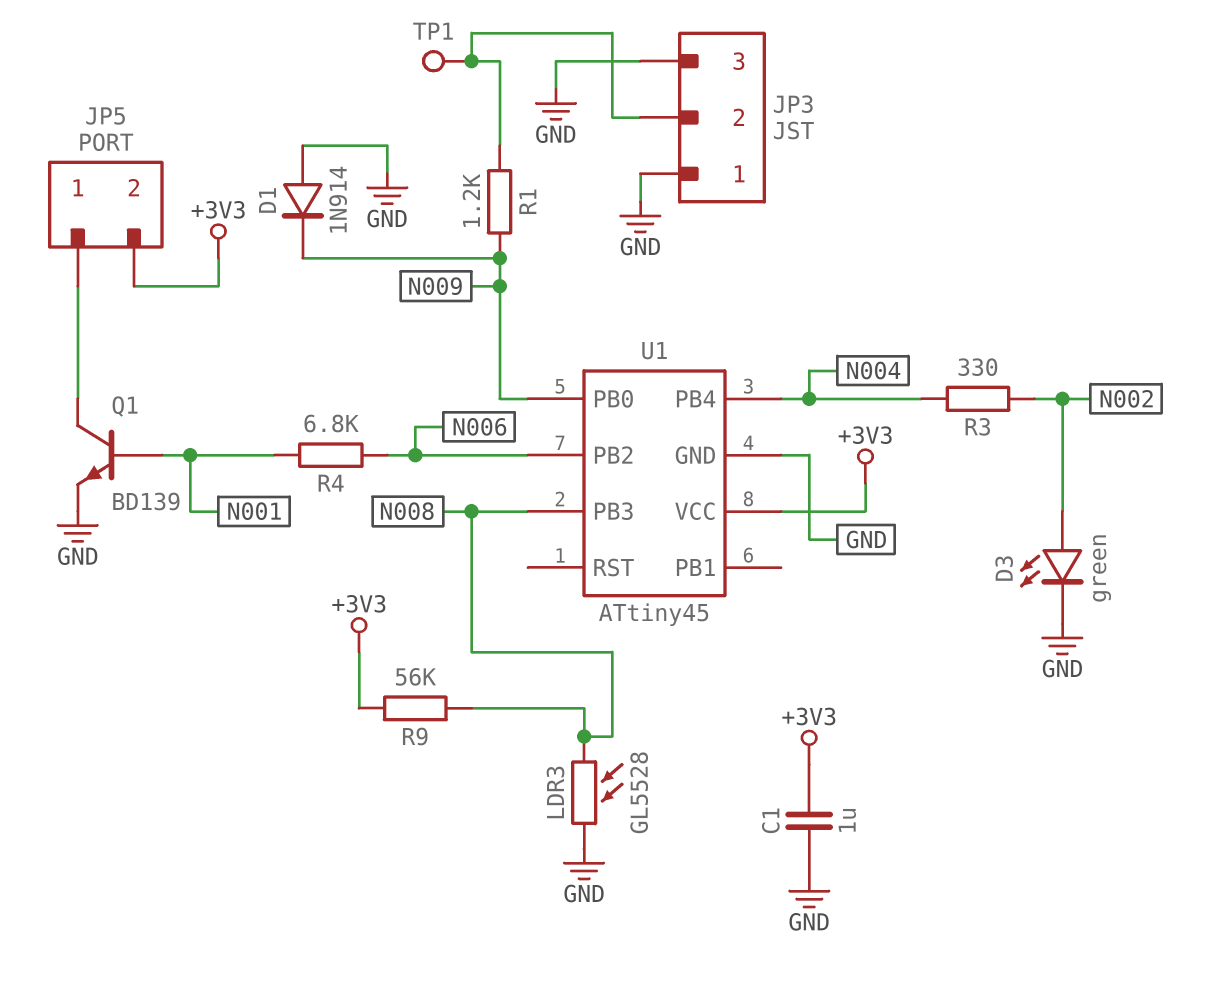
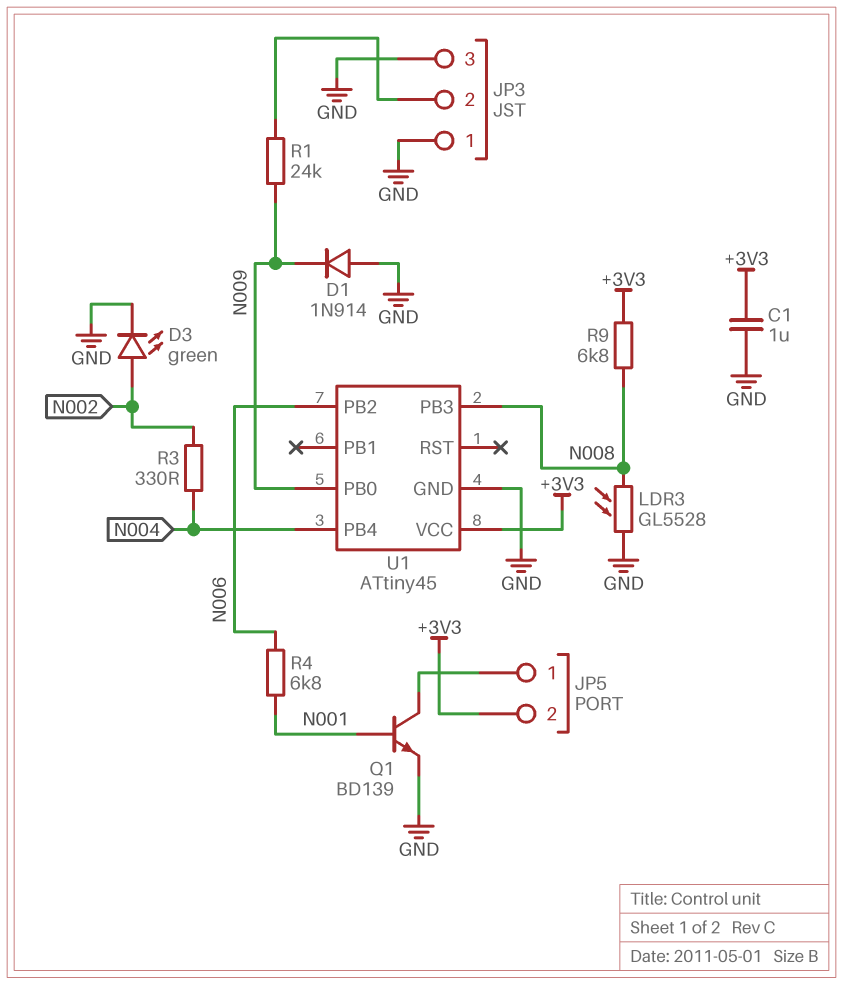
R1: 1.2k (JP3/2, N009) -> 24k (JP3/2, N009)
R9: 56k (+3V3, N008) -> 6.8k (+3V3, N008)
TP1: test point (JP3/2) -> none

